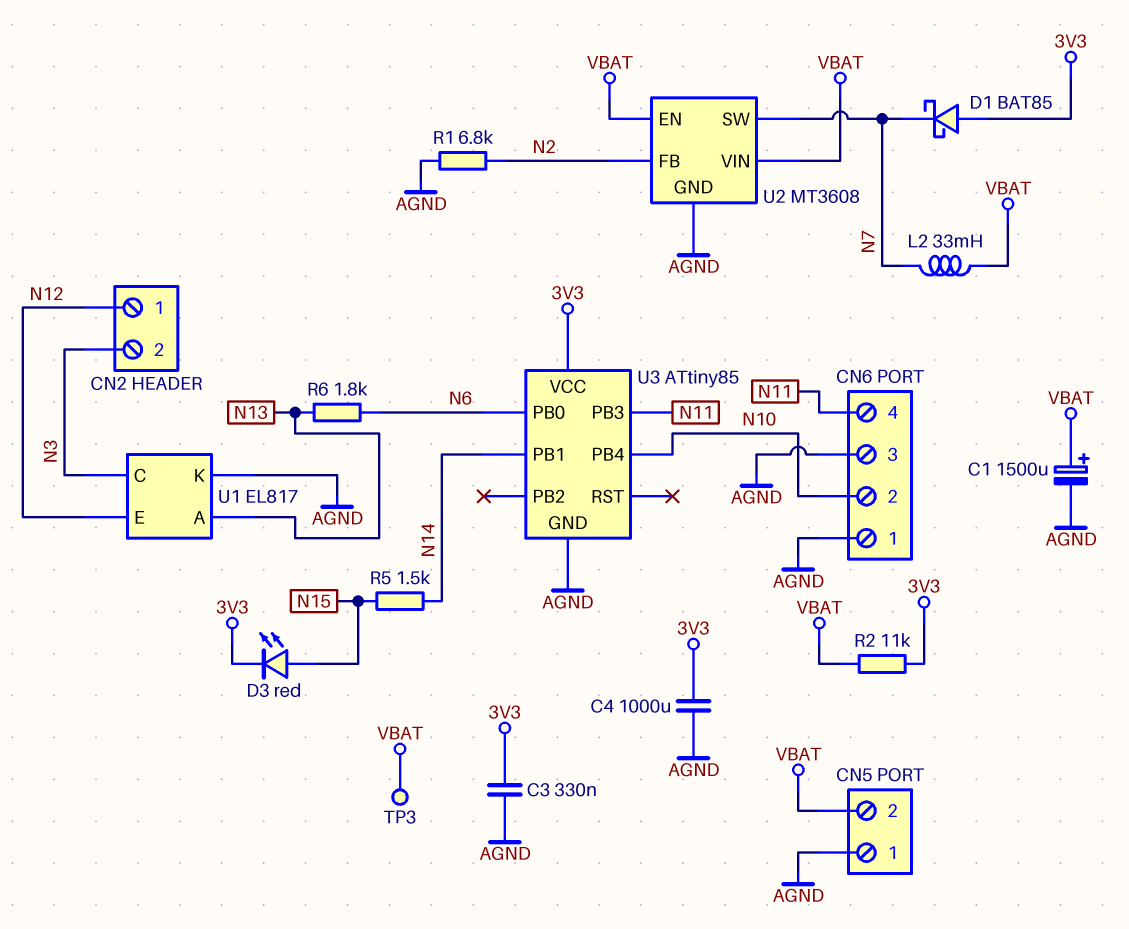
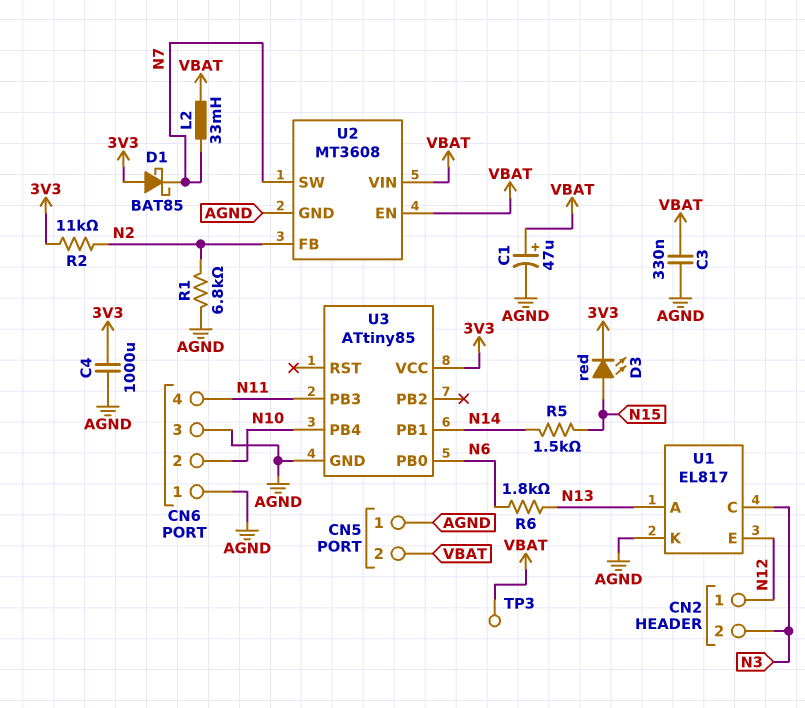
C1: 1500uF (plus VBAT, minus AGND) -> 47uF (plus VBAT, minus AGND)
C3: 330nF (3V3, AGND) -> 330nF (AGND, VBAT)
R2: 11k (3V3, VBAT) -> 11k (3V3, N2)

